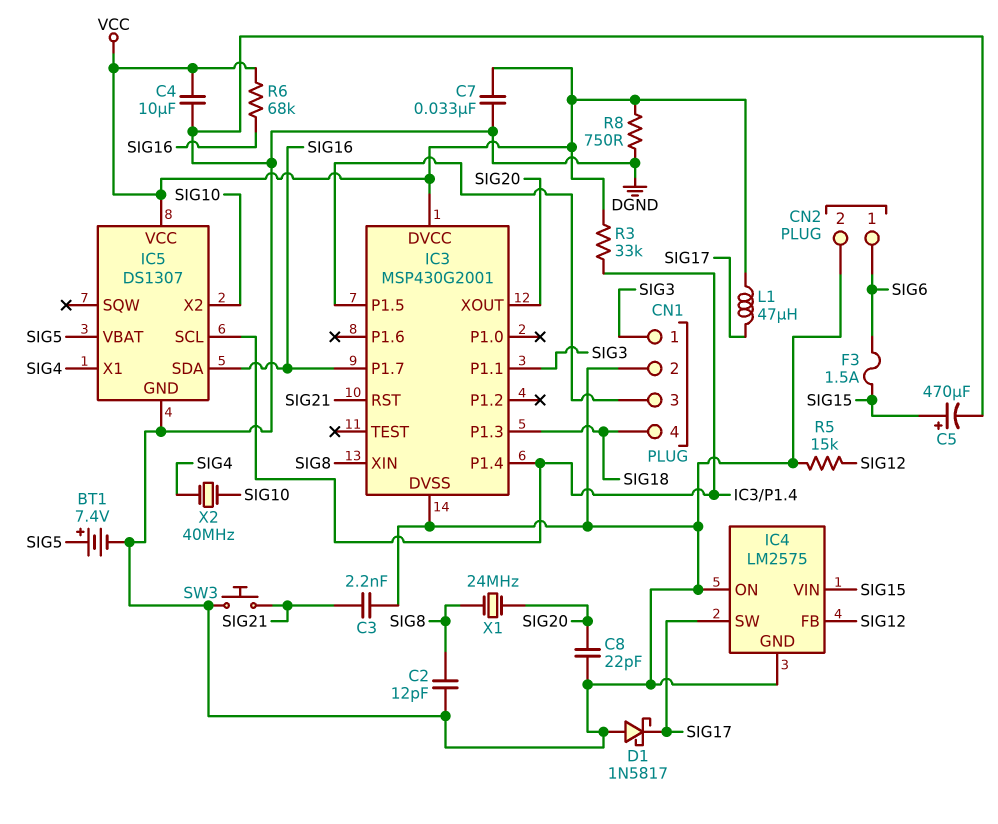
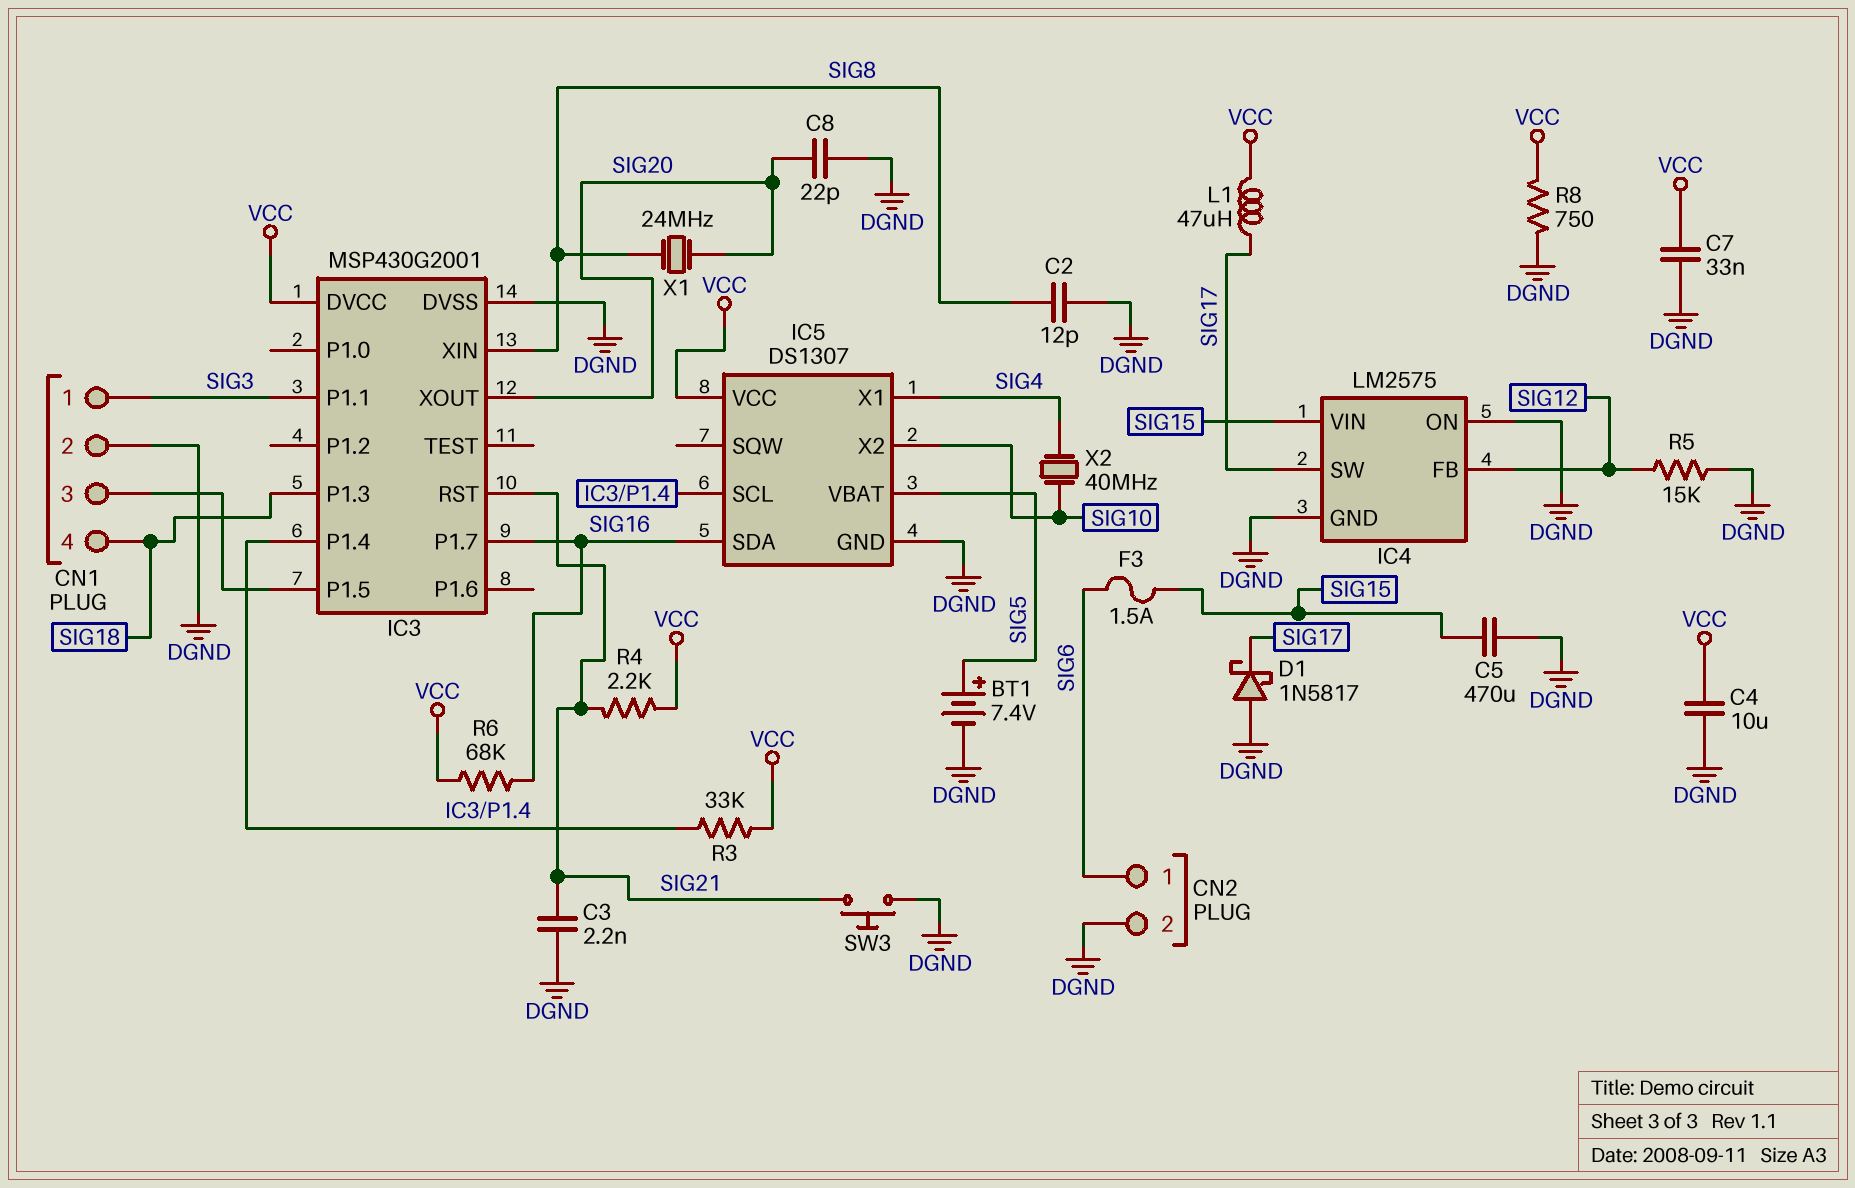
C5: 470uF (plus SIG15, minus DGND) -> 470uF (DGND, SIG15)
R4: none -> 2.2k (SIG21, VCC)

